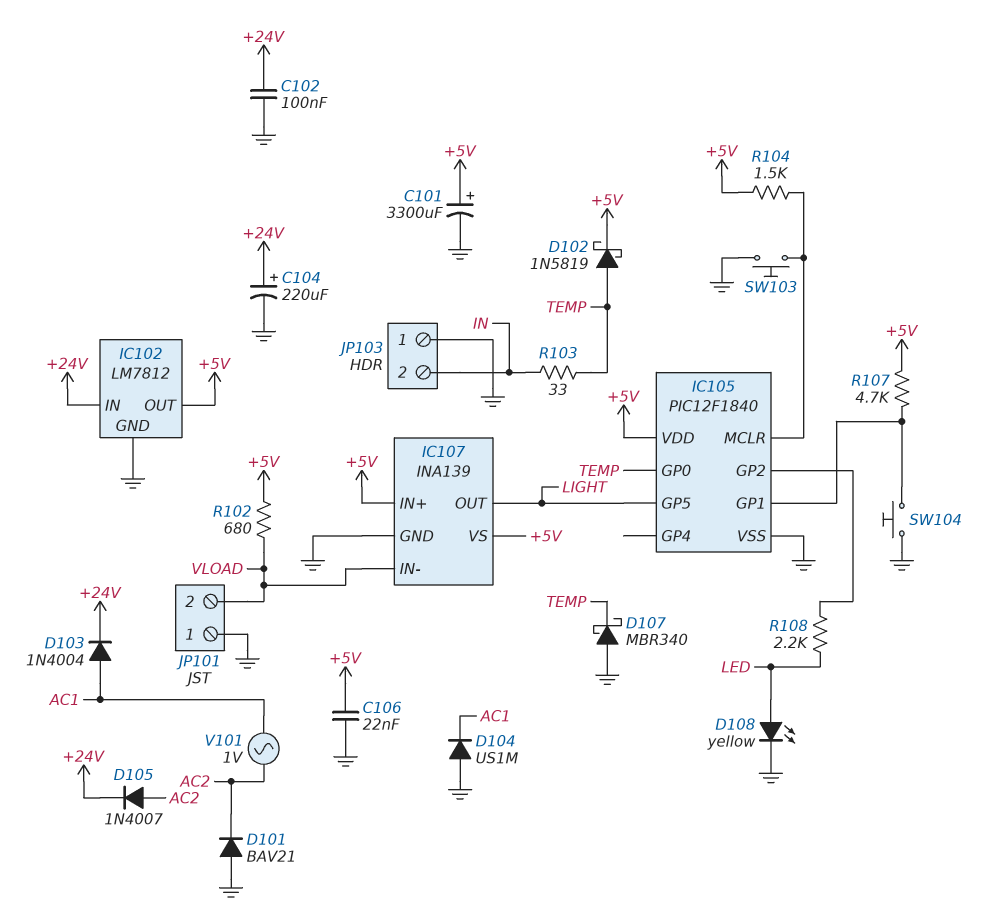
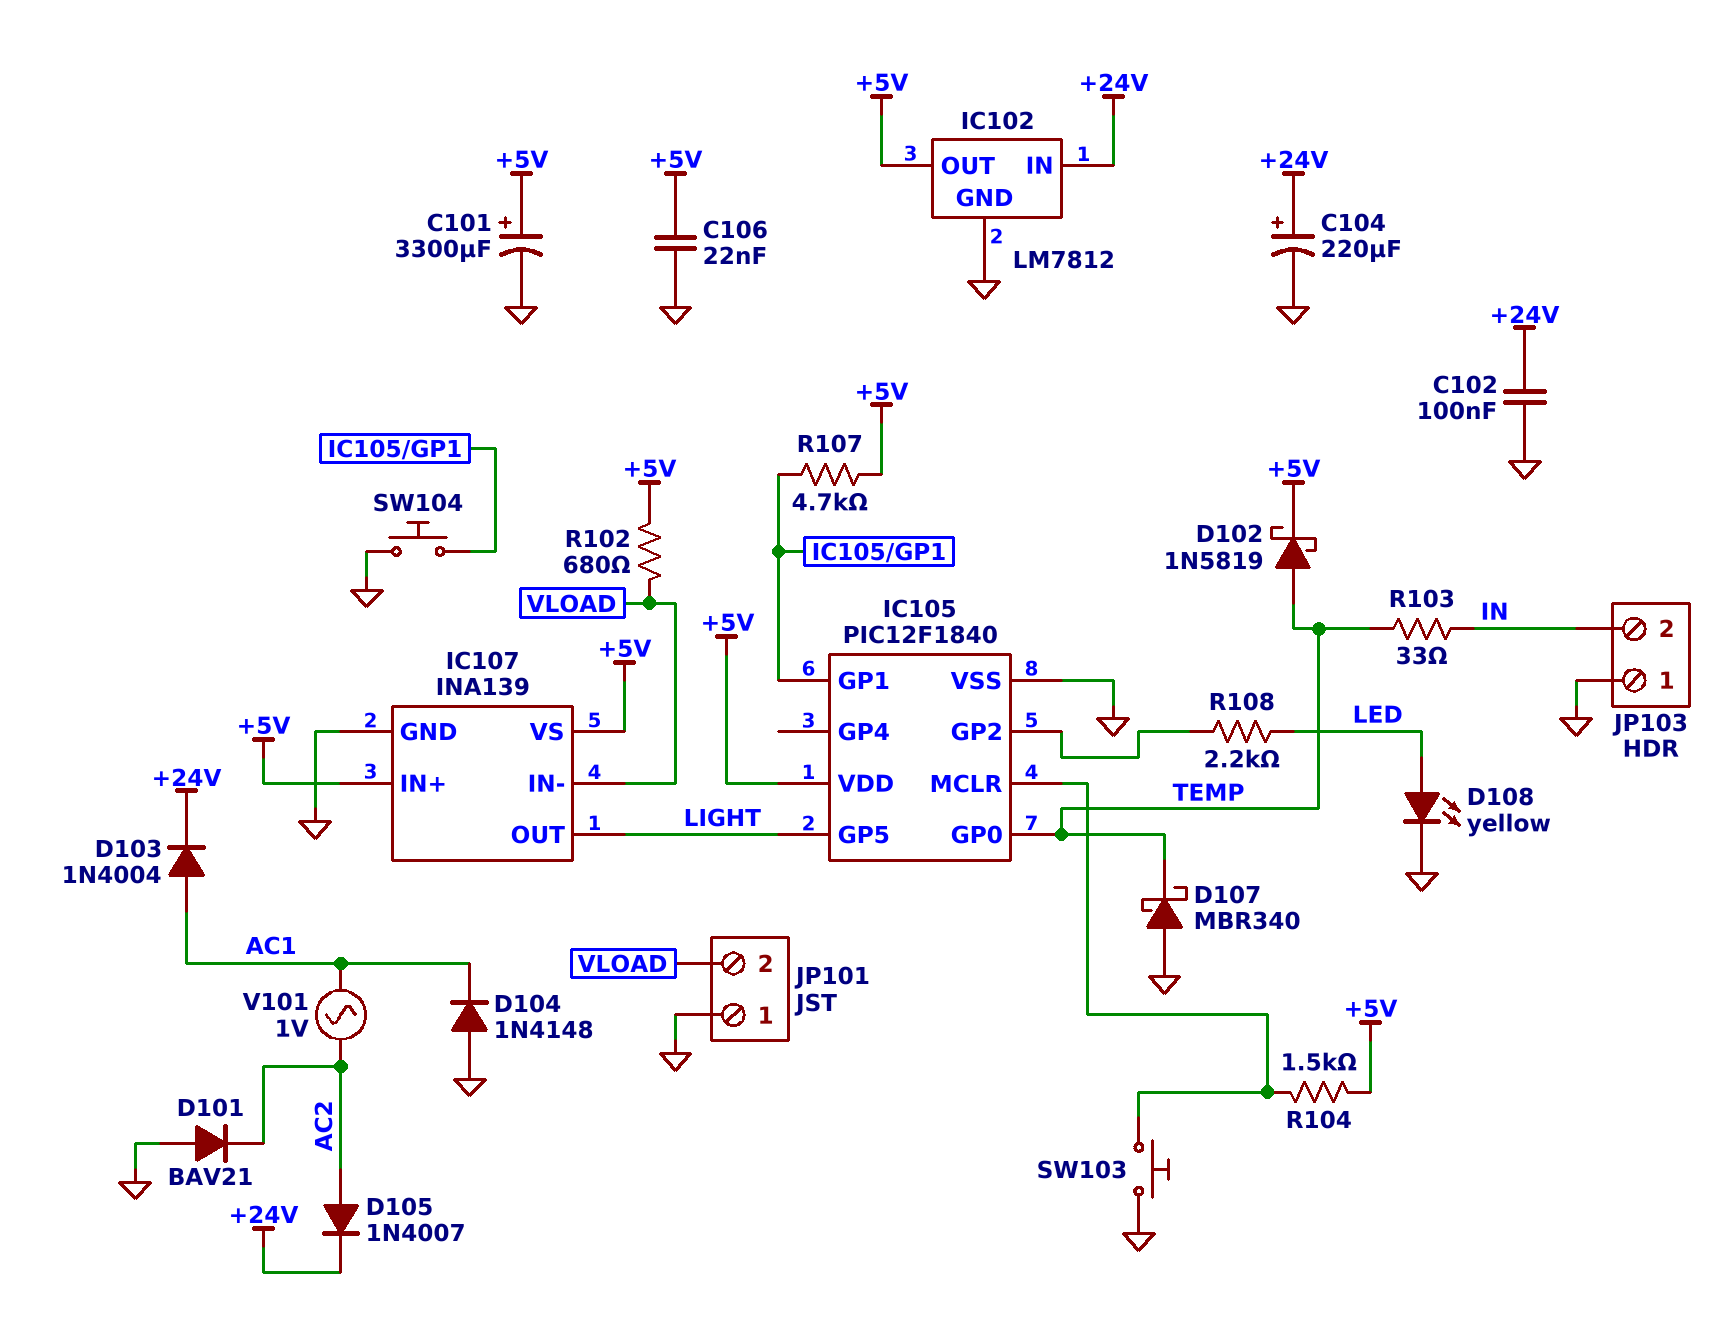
D104: diode US1M (A GND, K AC1) -> diode 1N4148 (A GND, K AC1)

